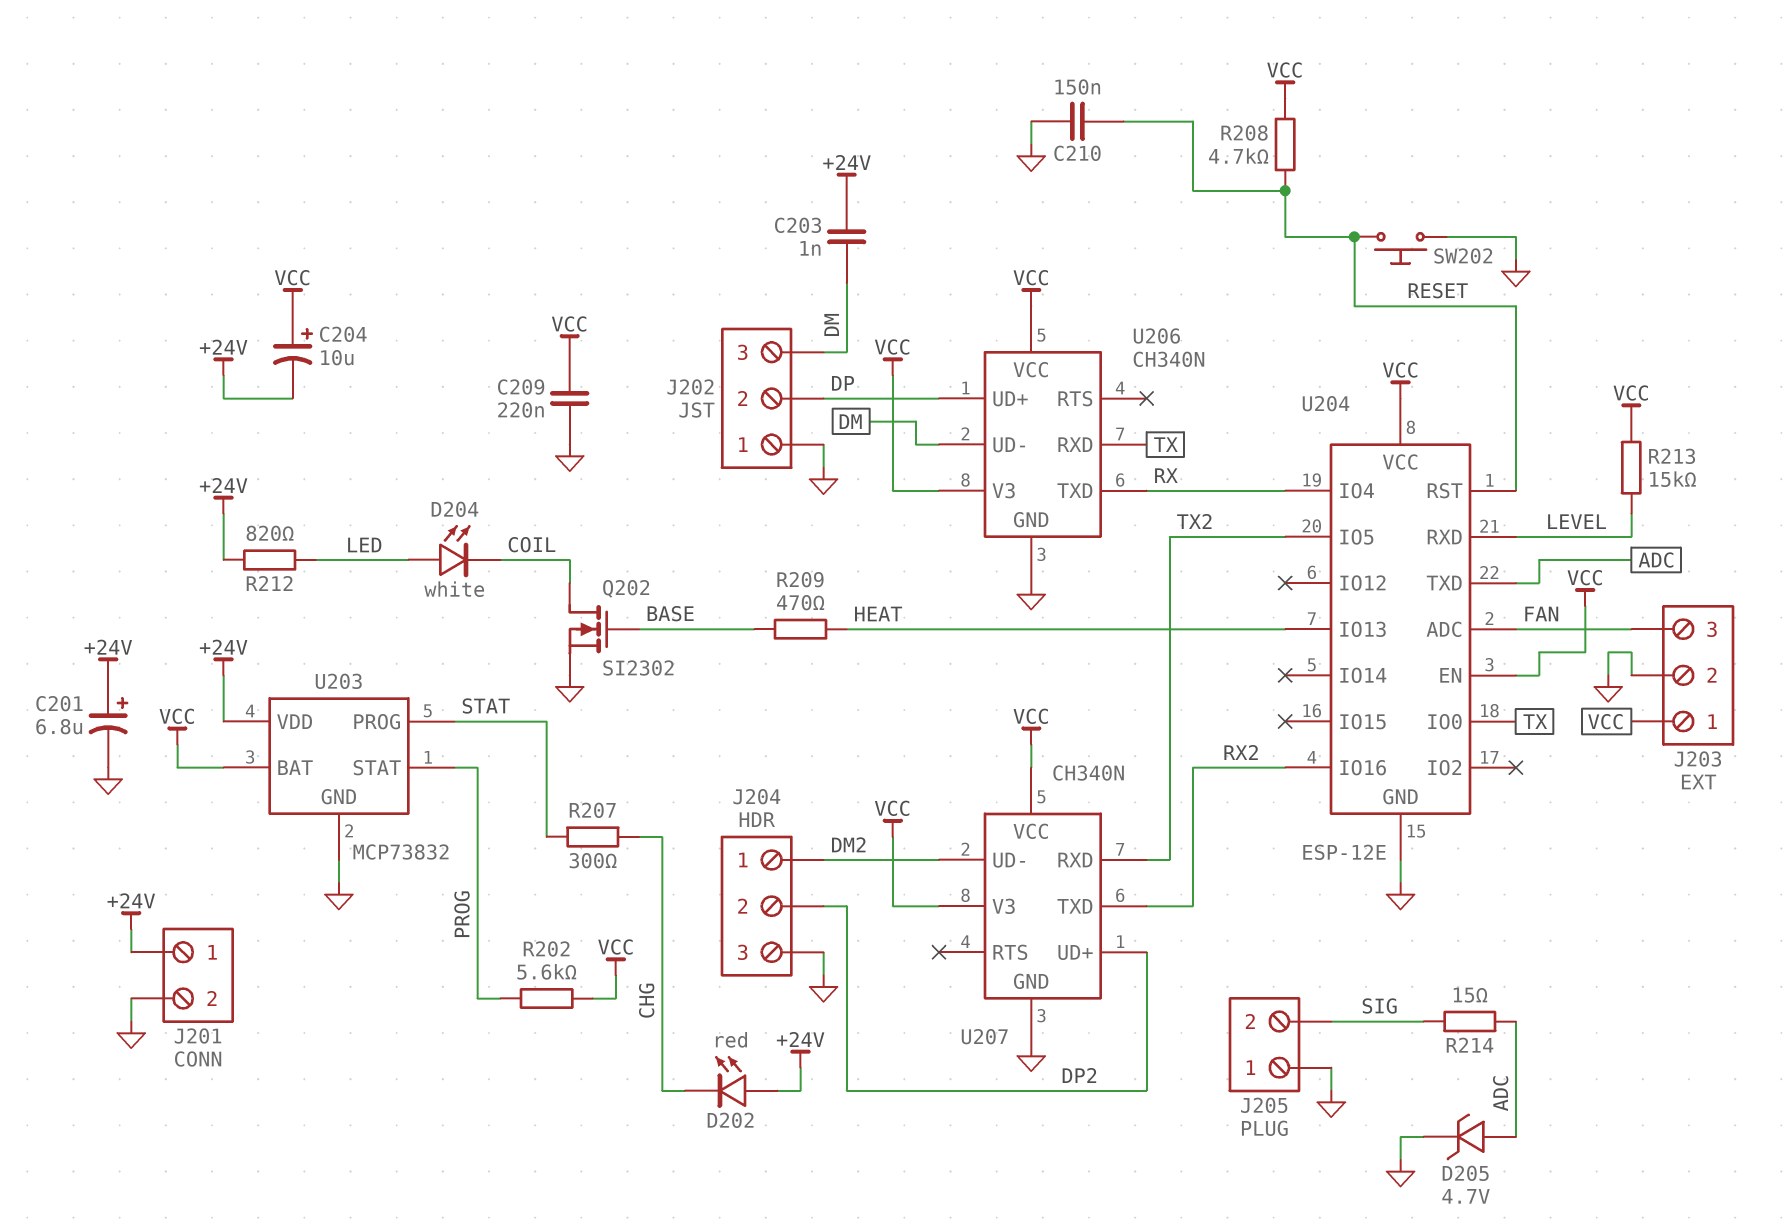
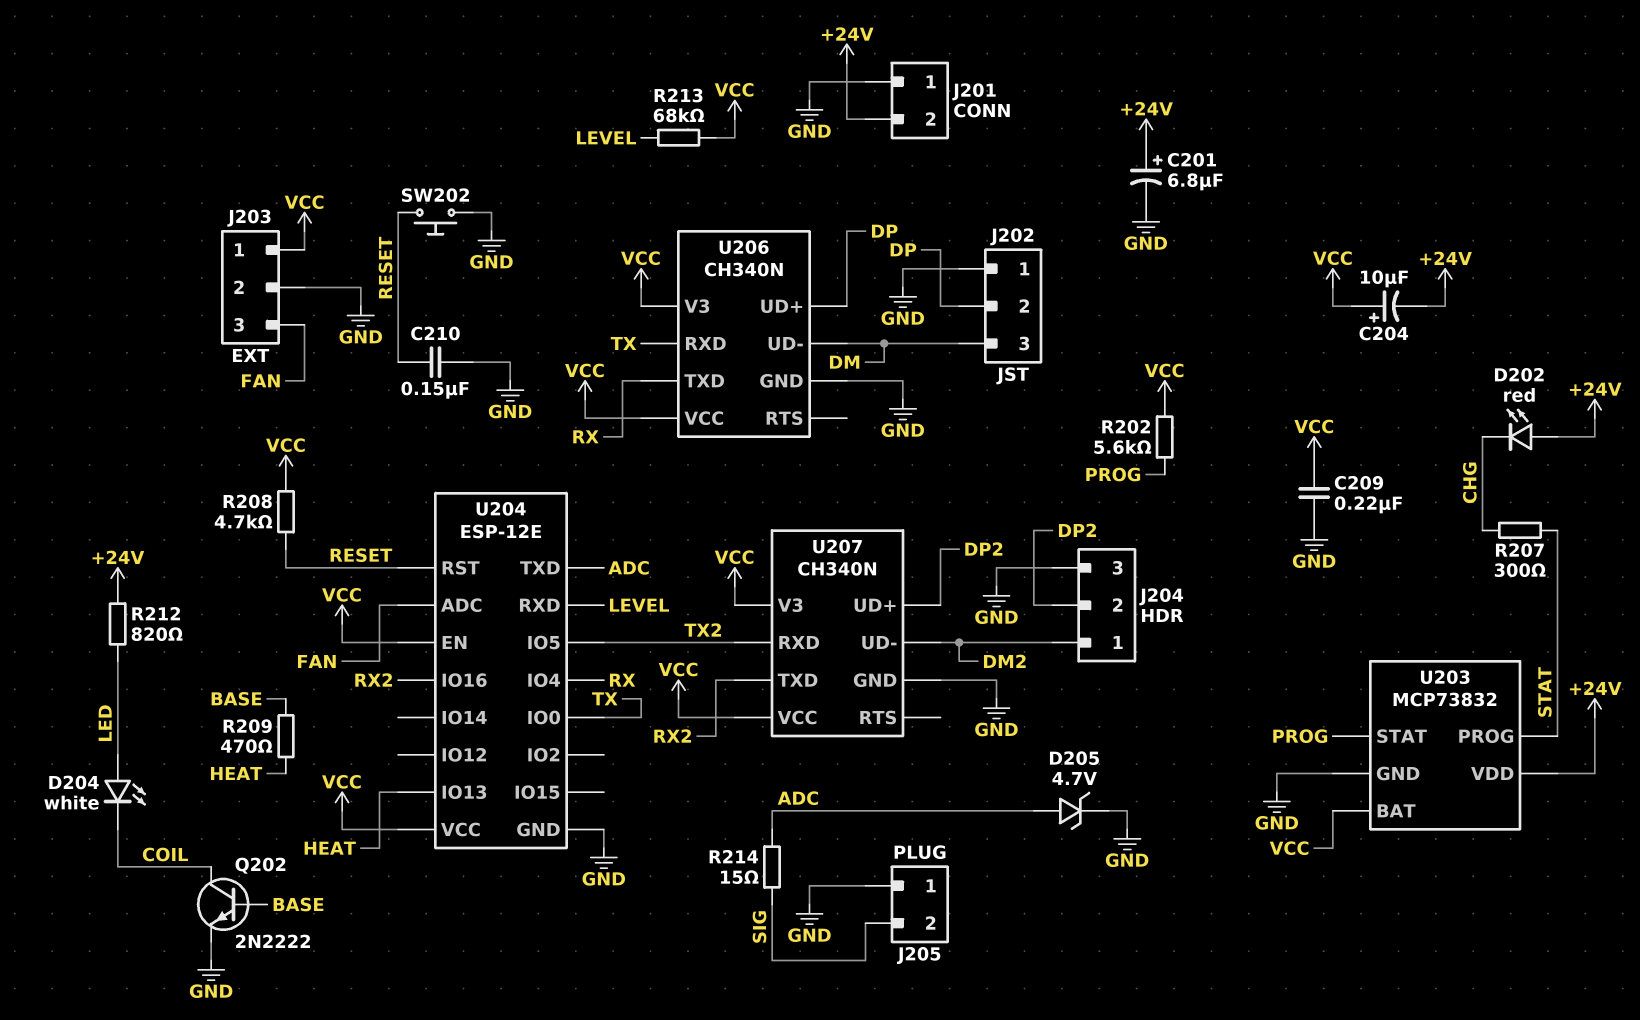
C203: 1nF (+24V, DM) -> none
J201 pin 1: +24V -> GND
J201 pin 2: GND -> +24V
Q202: NMOS SI2302 (G BASE, D COIL, S GND) -> NPN 2N2222 (B BASE, C COIL, E GND)
R213: 15k (LEVEL, VCC) -> 68k (LEVEL, VCC)

